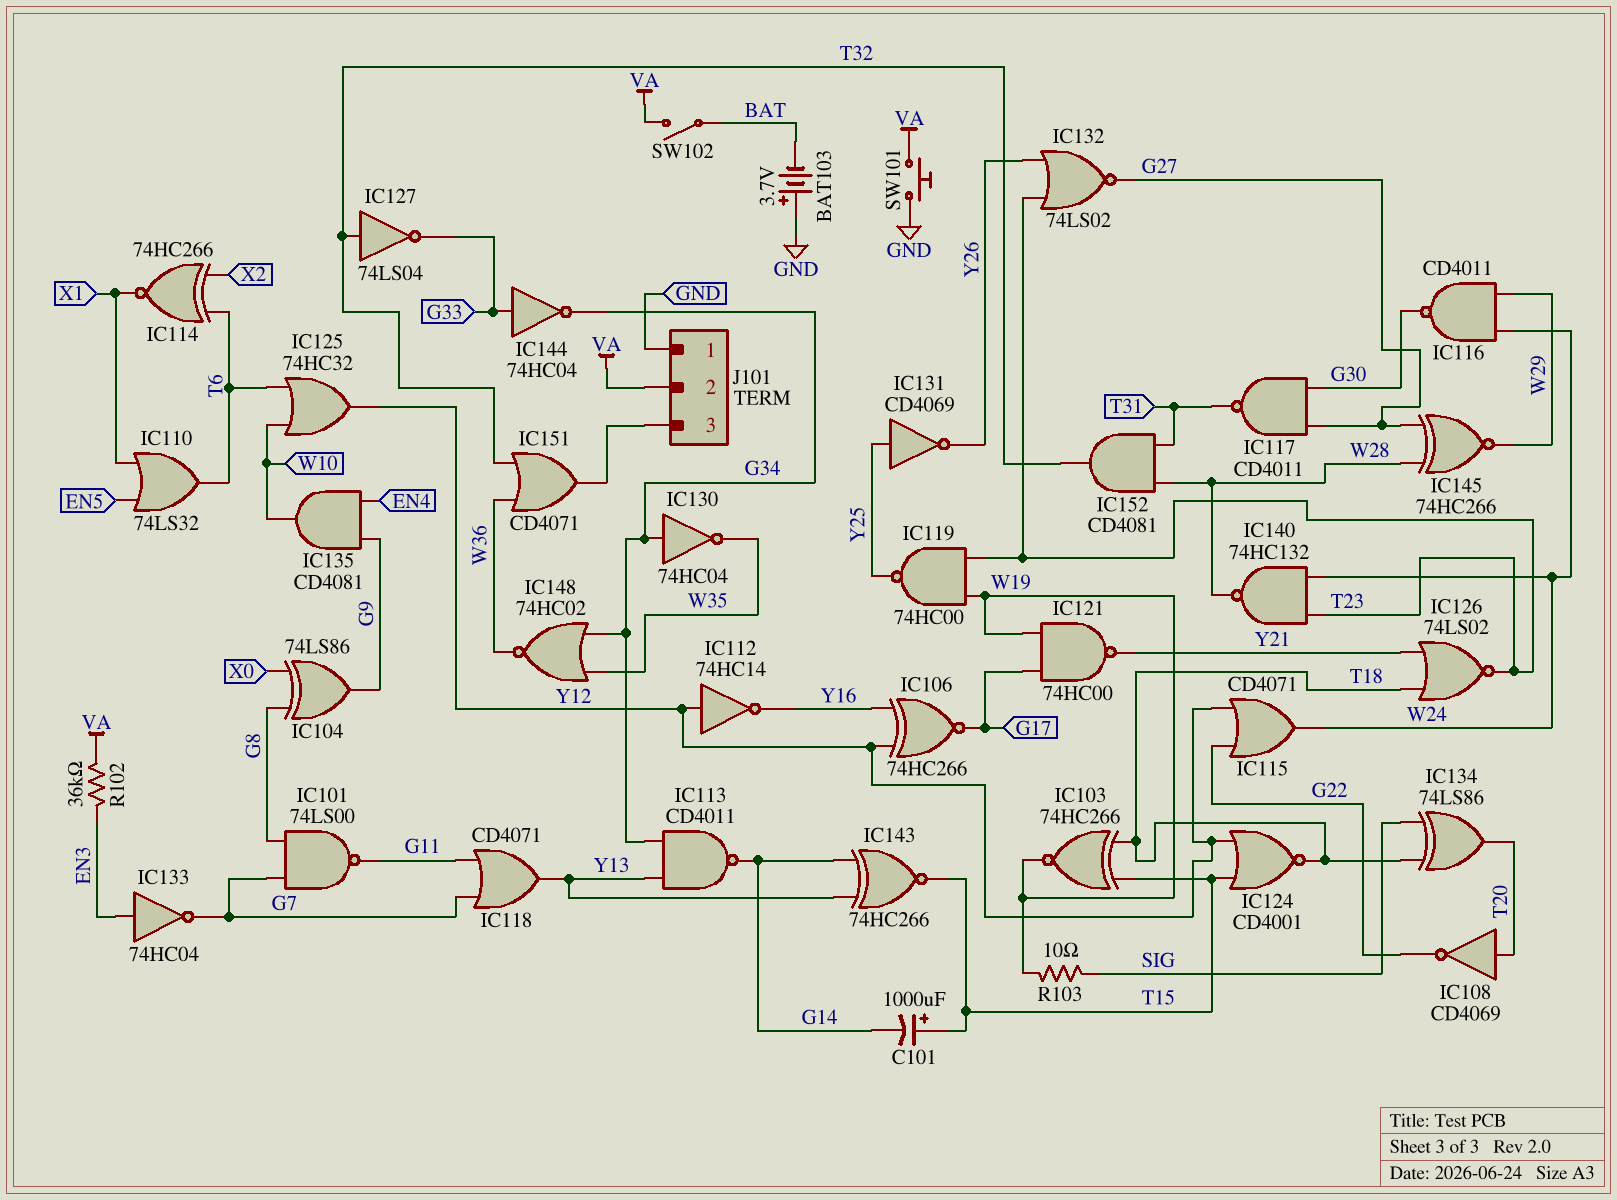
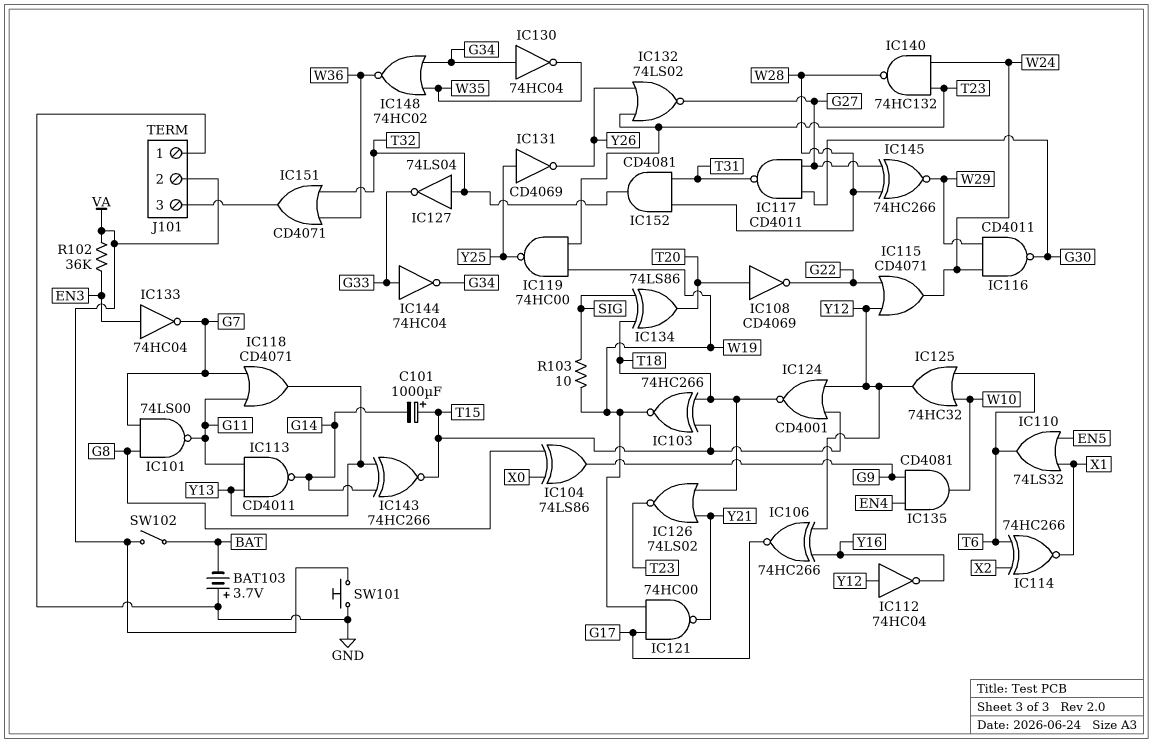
IC112: NOT 74HC14 (in Y12, out Y16) -> NOT 74HC04 (in Y12, out Y16)
IC113: NAND CD4011 (in G34, in Y13, out G14) -> NAND CD4011 (in G11, in Y13, out G14)

